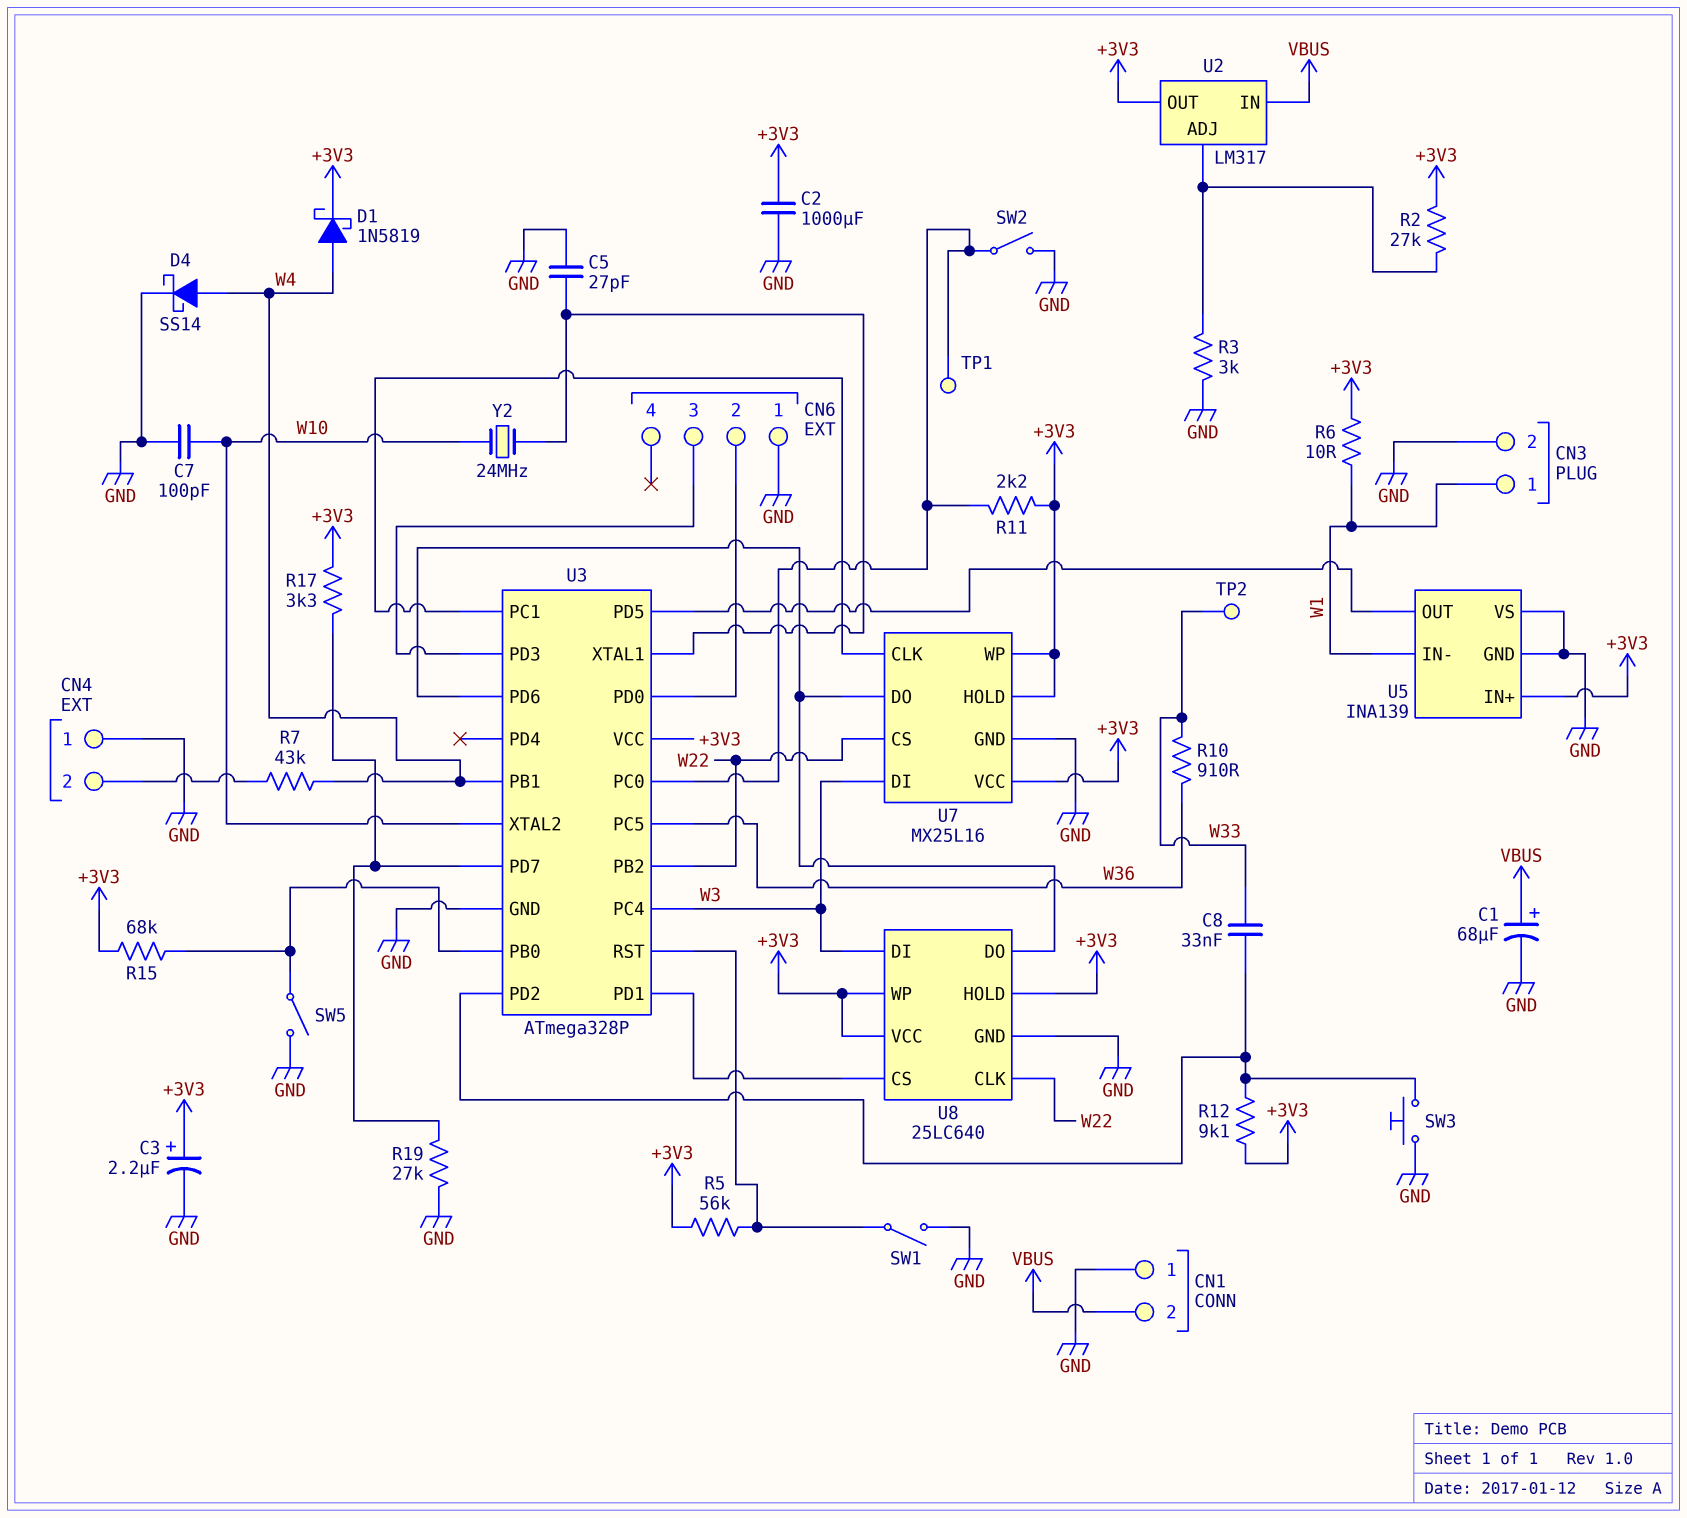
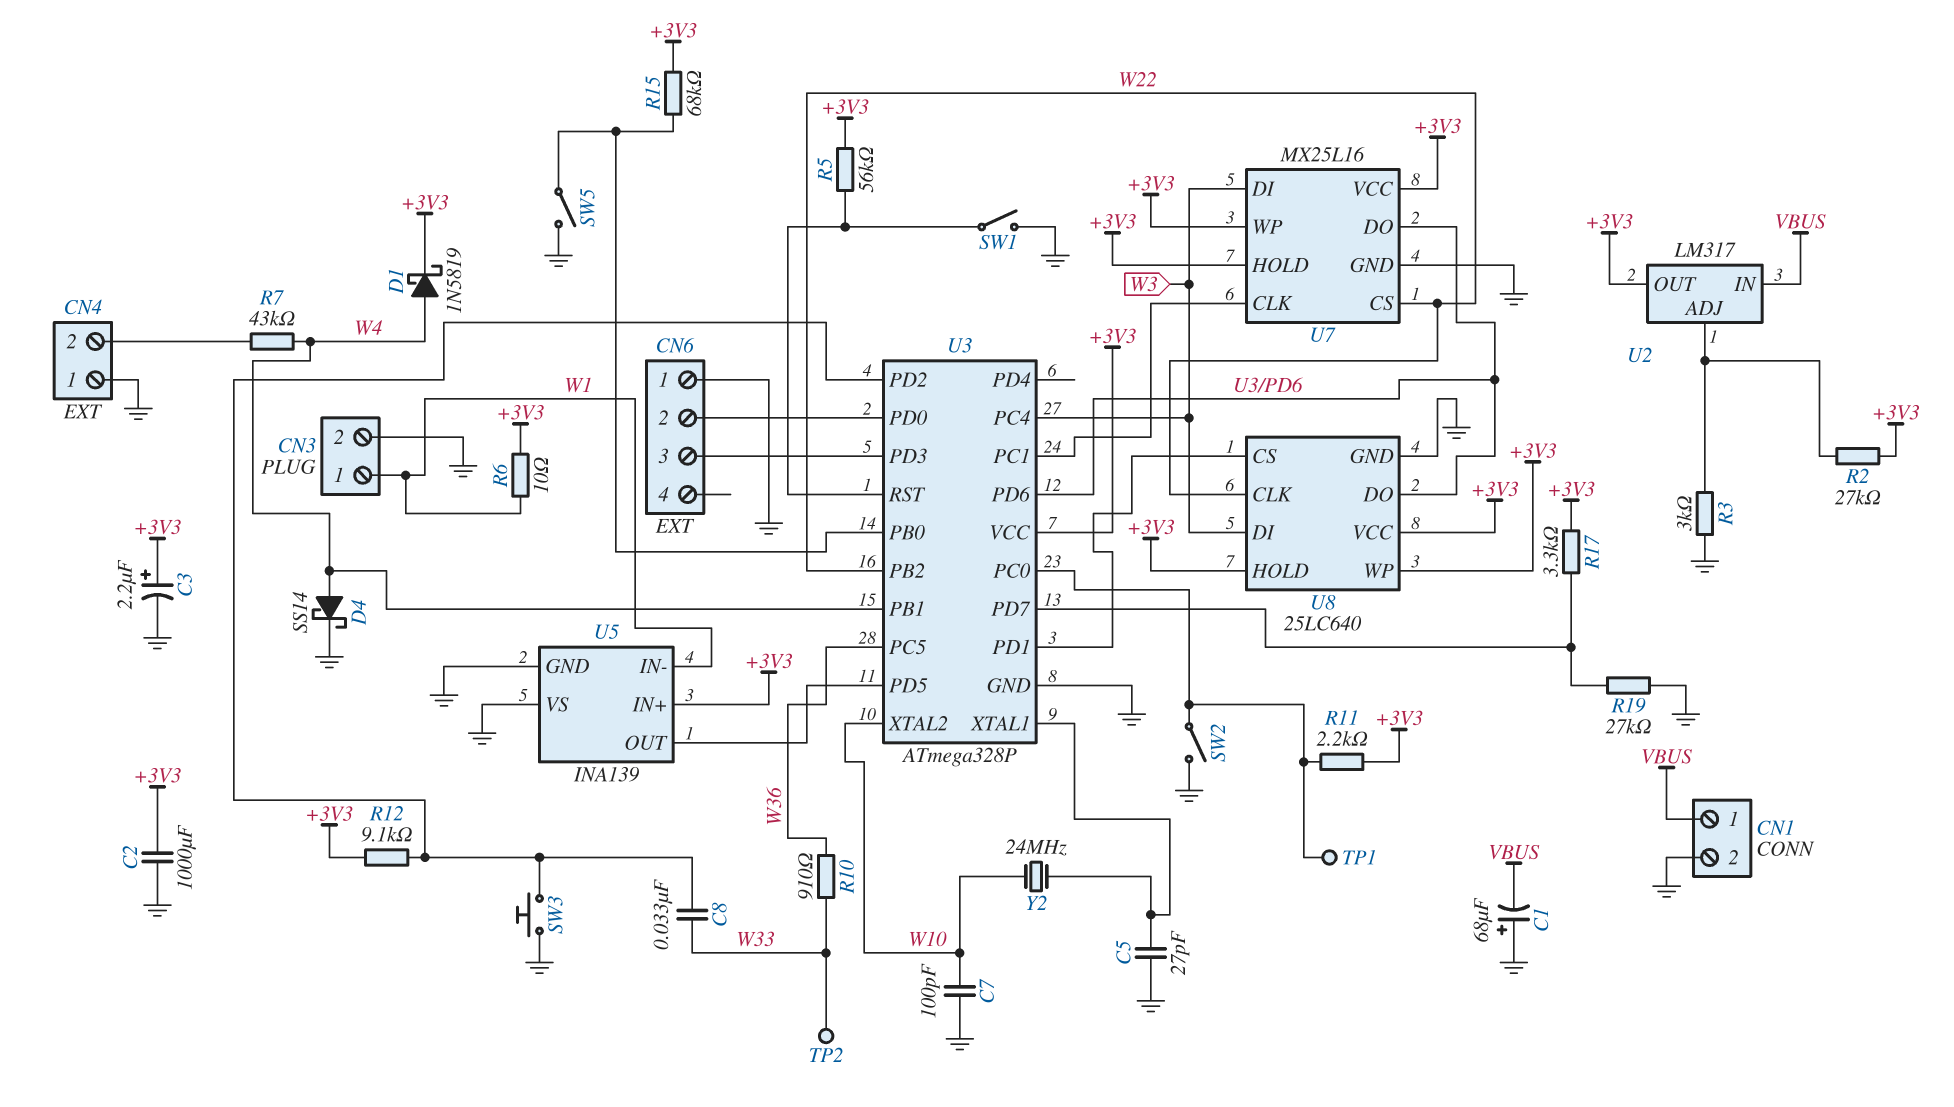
C1: 68uF (plus VBUS, minus GND) -> 68uF (plus GND, minus VBUS)
CN1 pin 1: GND -> VBUS
CN1 pin 2: VBUS -> GND

